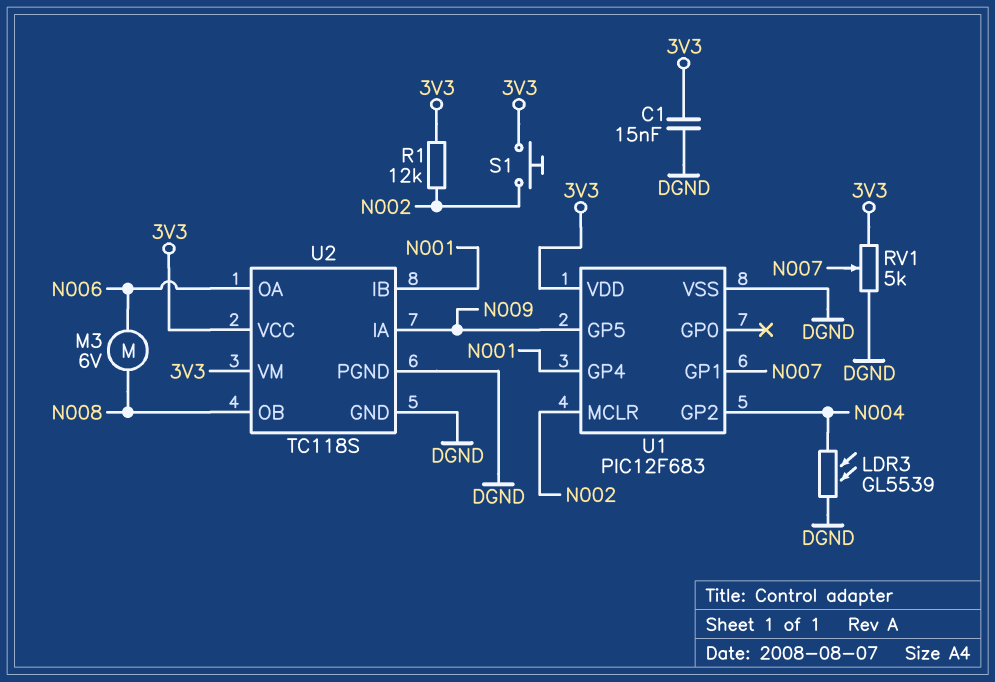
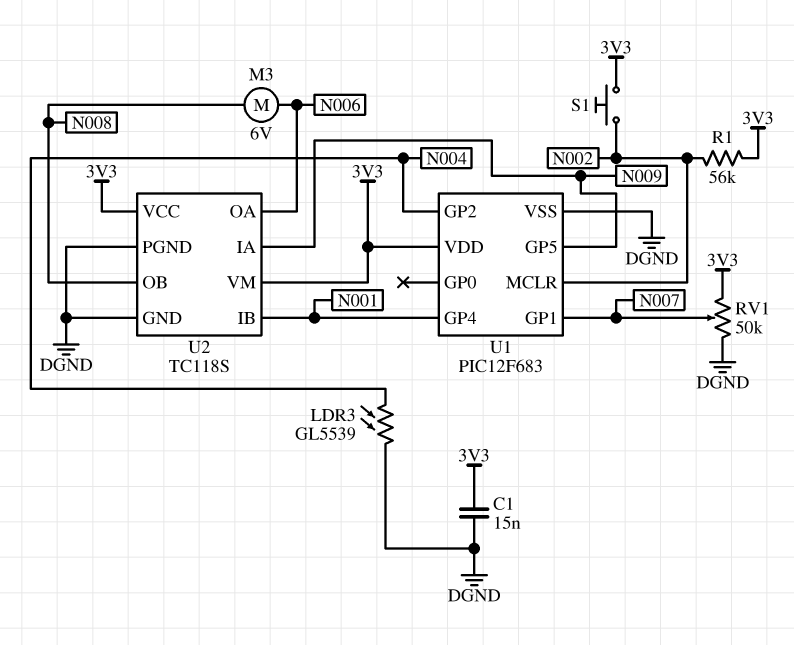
R1: 12k (3V3, N002) -> 56k (3V3, N002)
RV1: 5k (3V3, DGND, wiper N007) -> 50k (3V3, DGND, wiper N007)

